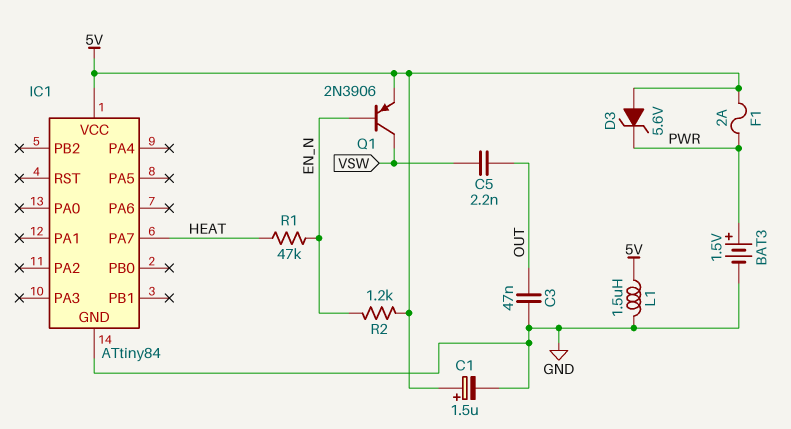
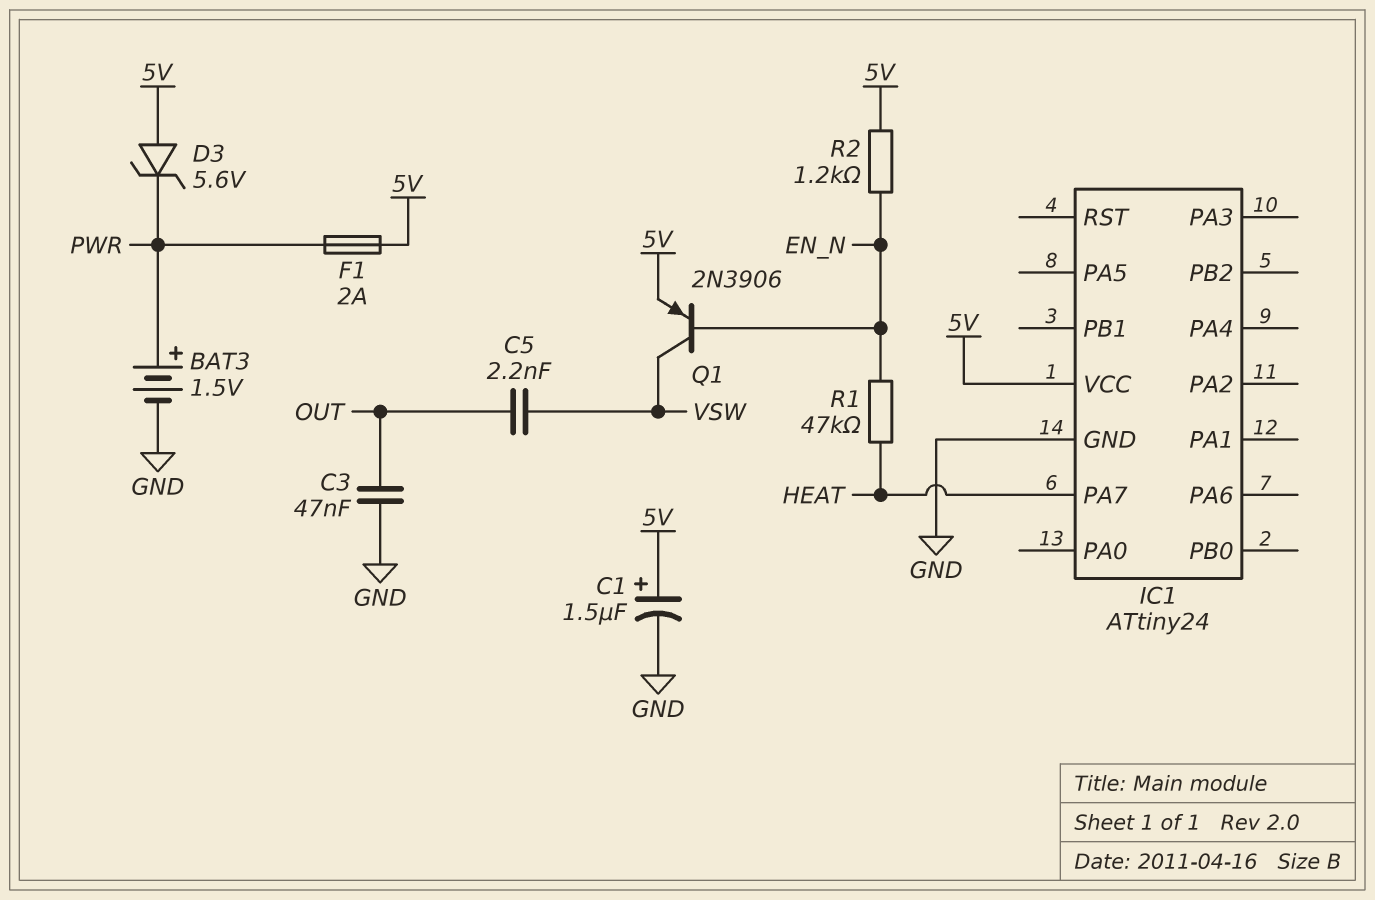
IC1: ATtiny84 -> ATtiny24
L1: 1.5uH (5V, GND) -> none

